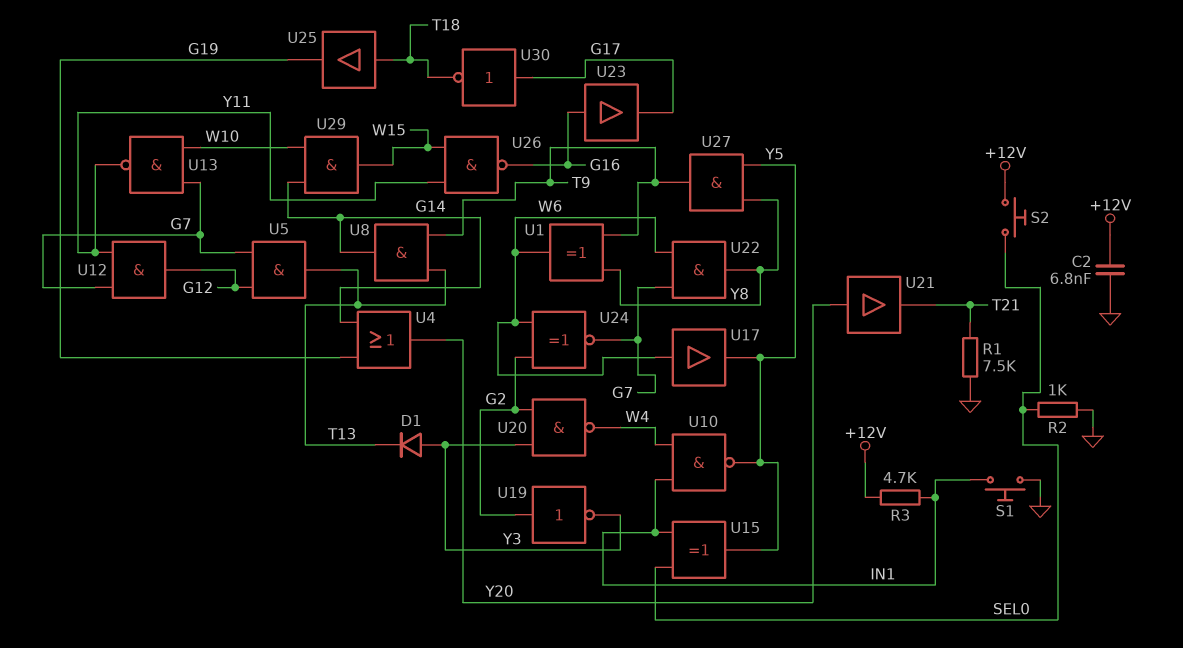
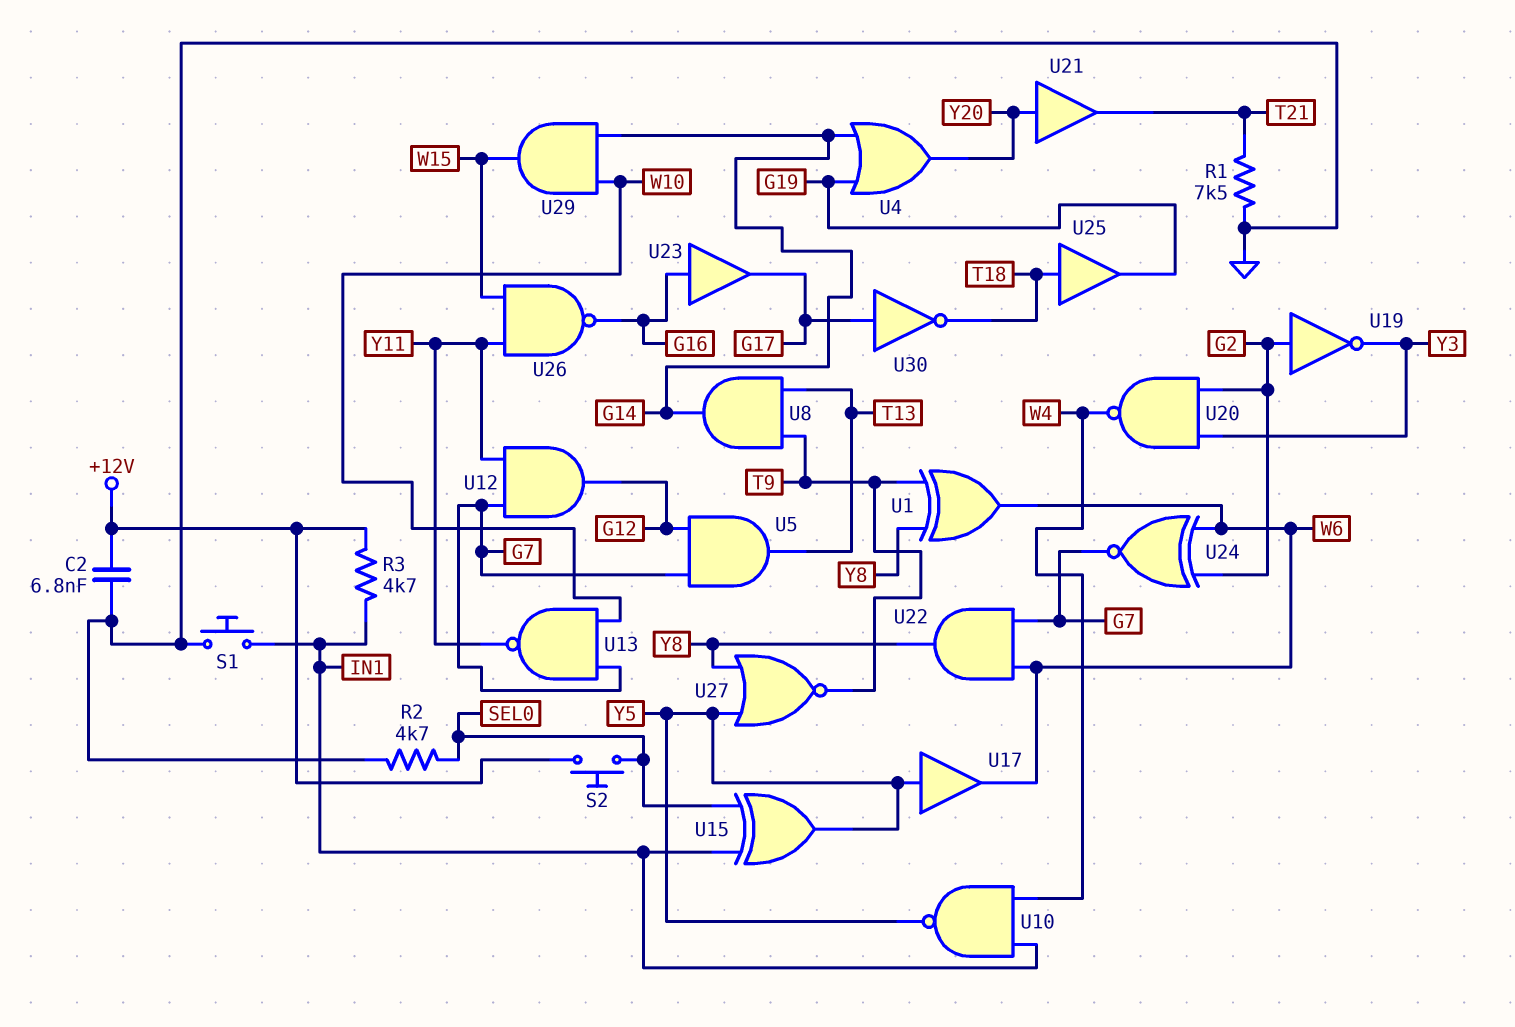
D1: diode (A Y3, K T13) -> none
R2: 1k (GND, SEL0) -> 4.7k (GND, SEL0)
U17: buffer (in W6, out Y5) -> buffer (in Y5, out W6)
U27: AND (in Y5, in Y8, out T9) -> NOR (in Y5, in Y8, out T9)

